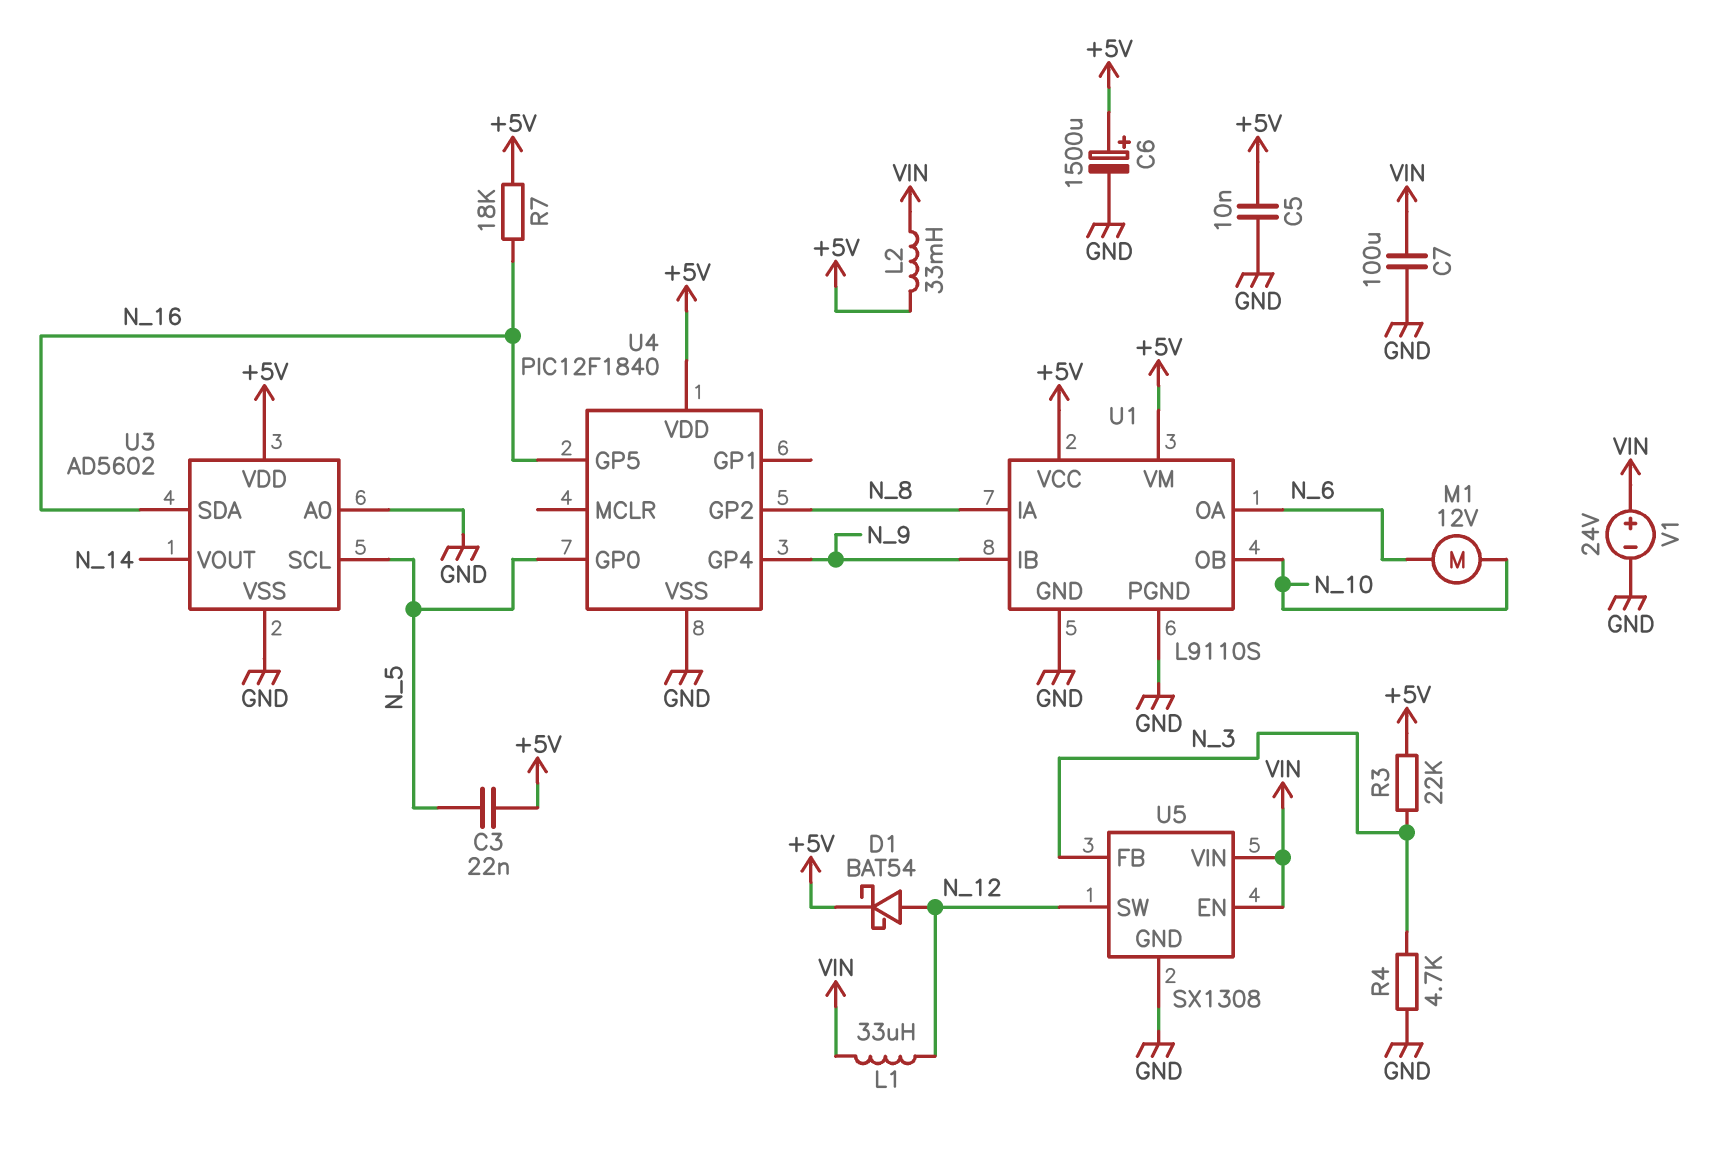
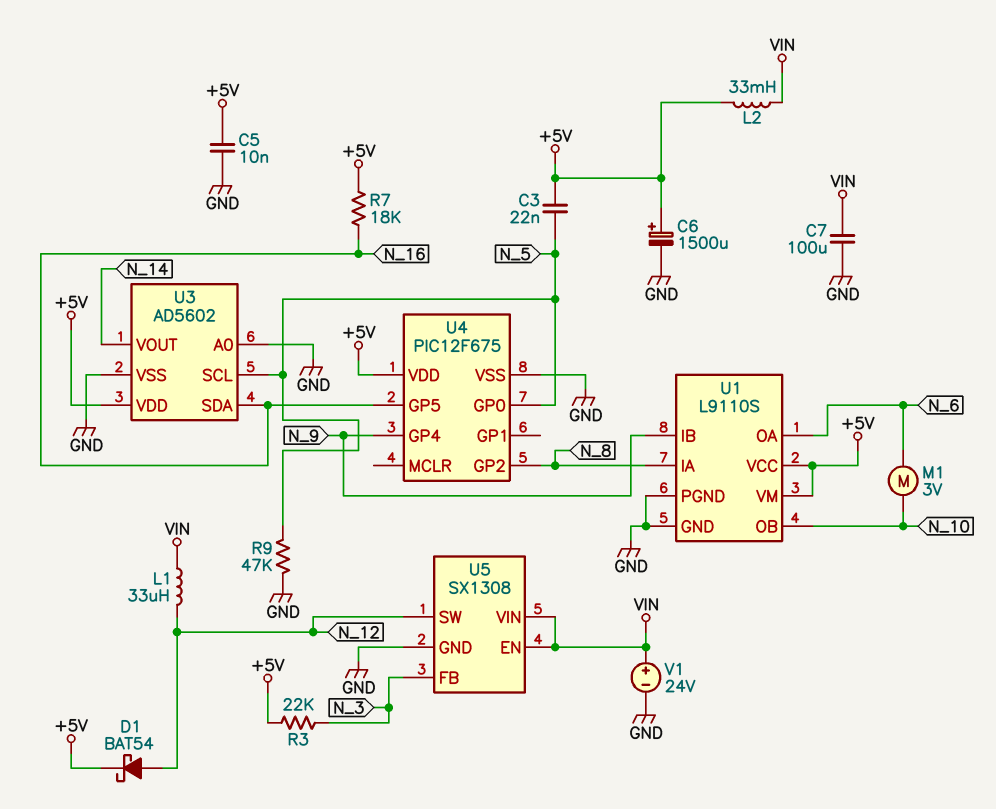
M1: motor 12V (N_6, N_10) -> motor 3V (N_6, N_10)
R4: 4.7k (GND, N_3) -> none
R9: none -> 47k (GND, N_5)
U4: PIC12F1840 -> PIC12F675

